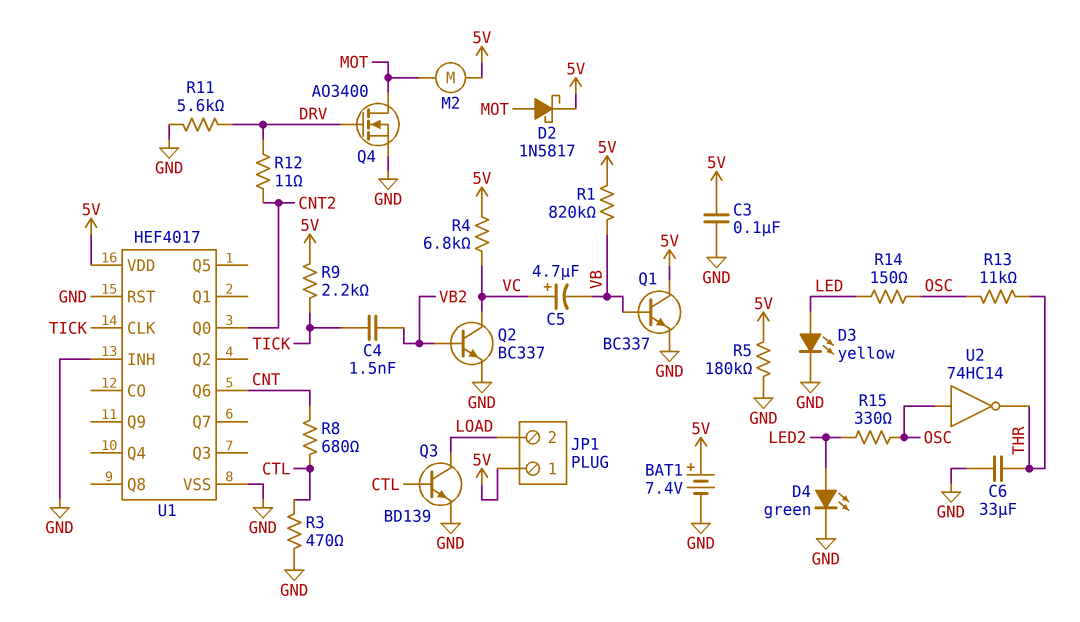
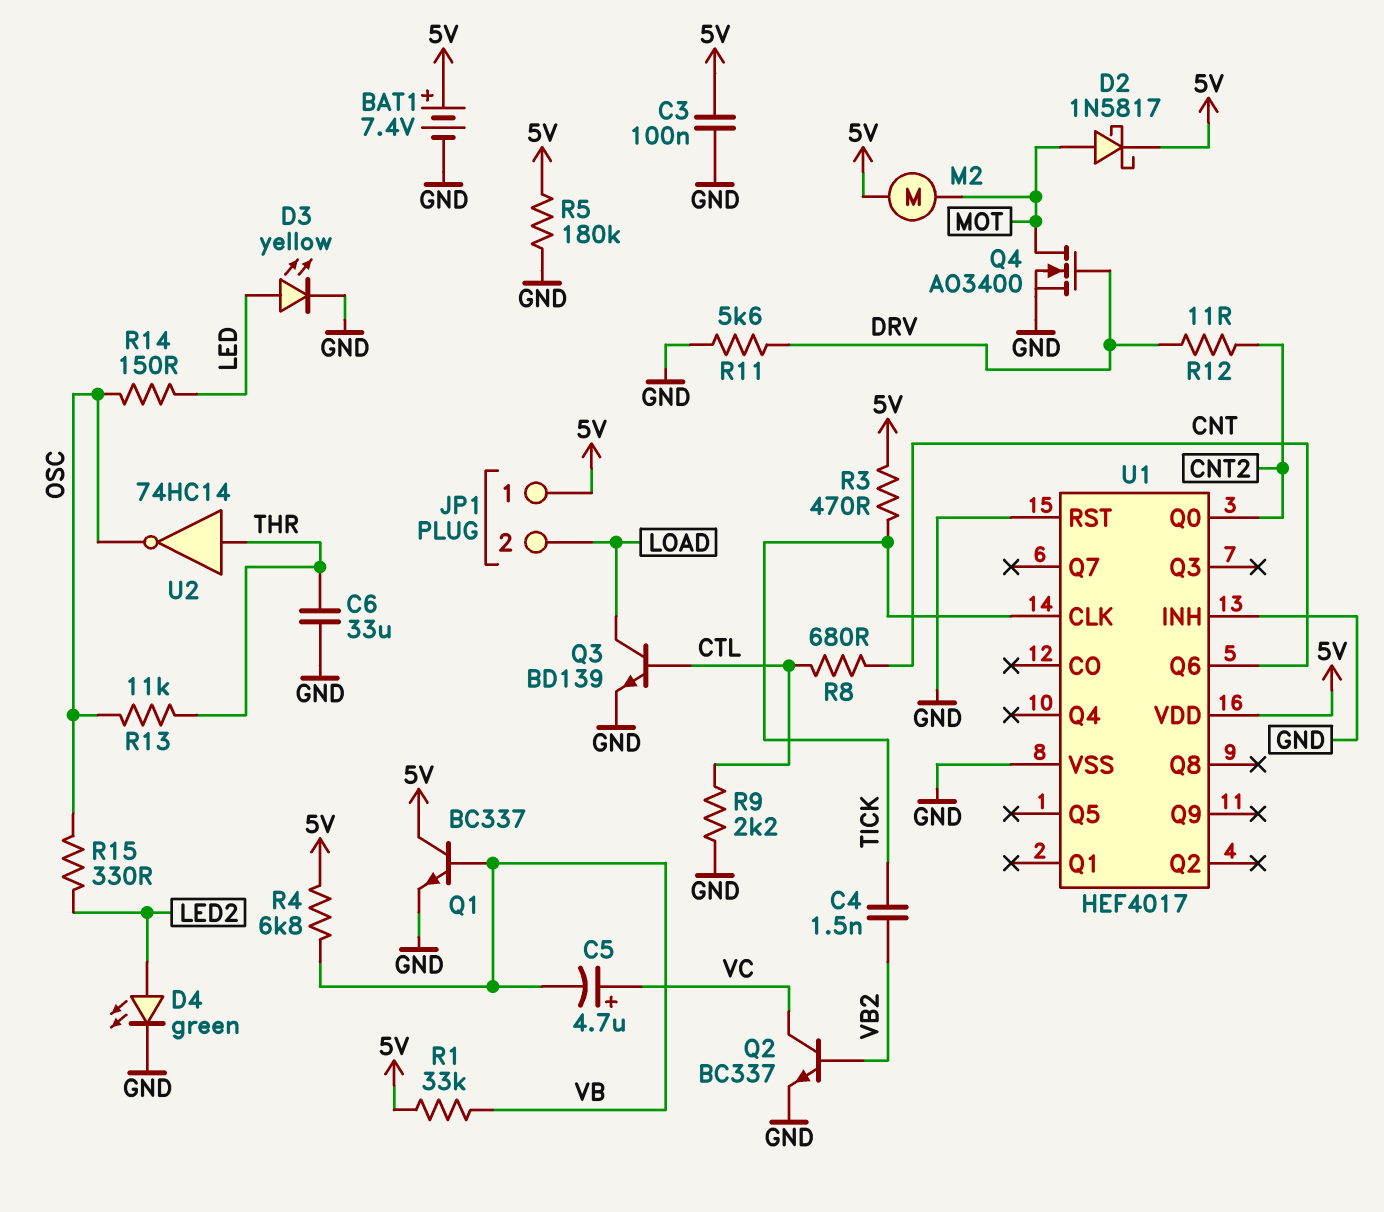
R1: 820k (5V, VB) -> 33k (5V, VB)
R3: 470 (CTL, GND) -> 470 (5V, TICK)
R4: 6.8k (5V, VC) -> 6.8k (5V, VB)
R9: 2.2k (5V, TICK) -> 2.2k (CTL, GND)
U2: NOT 74HC14 (in OSC, out THR) -> NOT 74HC14 (in THR, out OSC)

